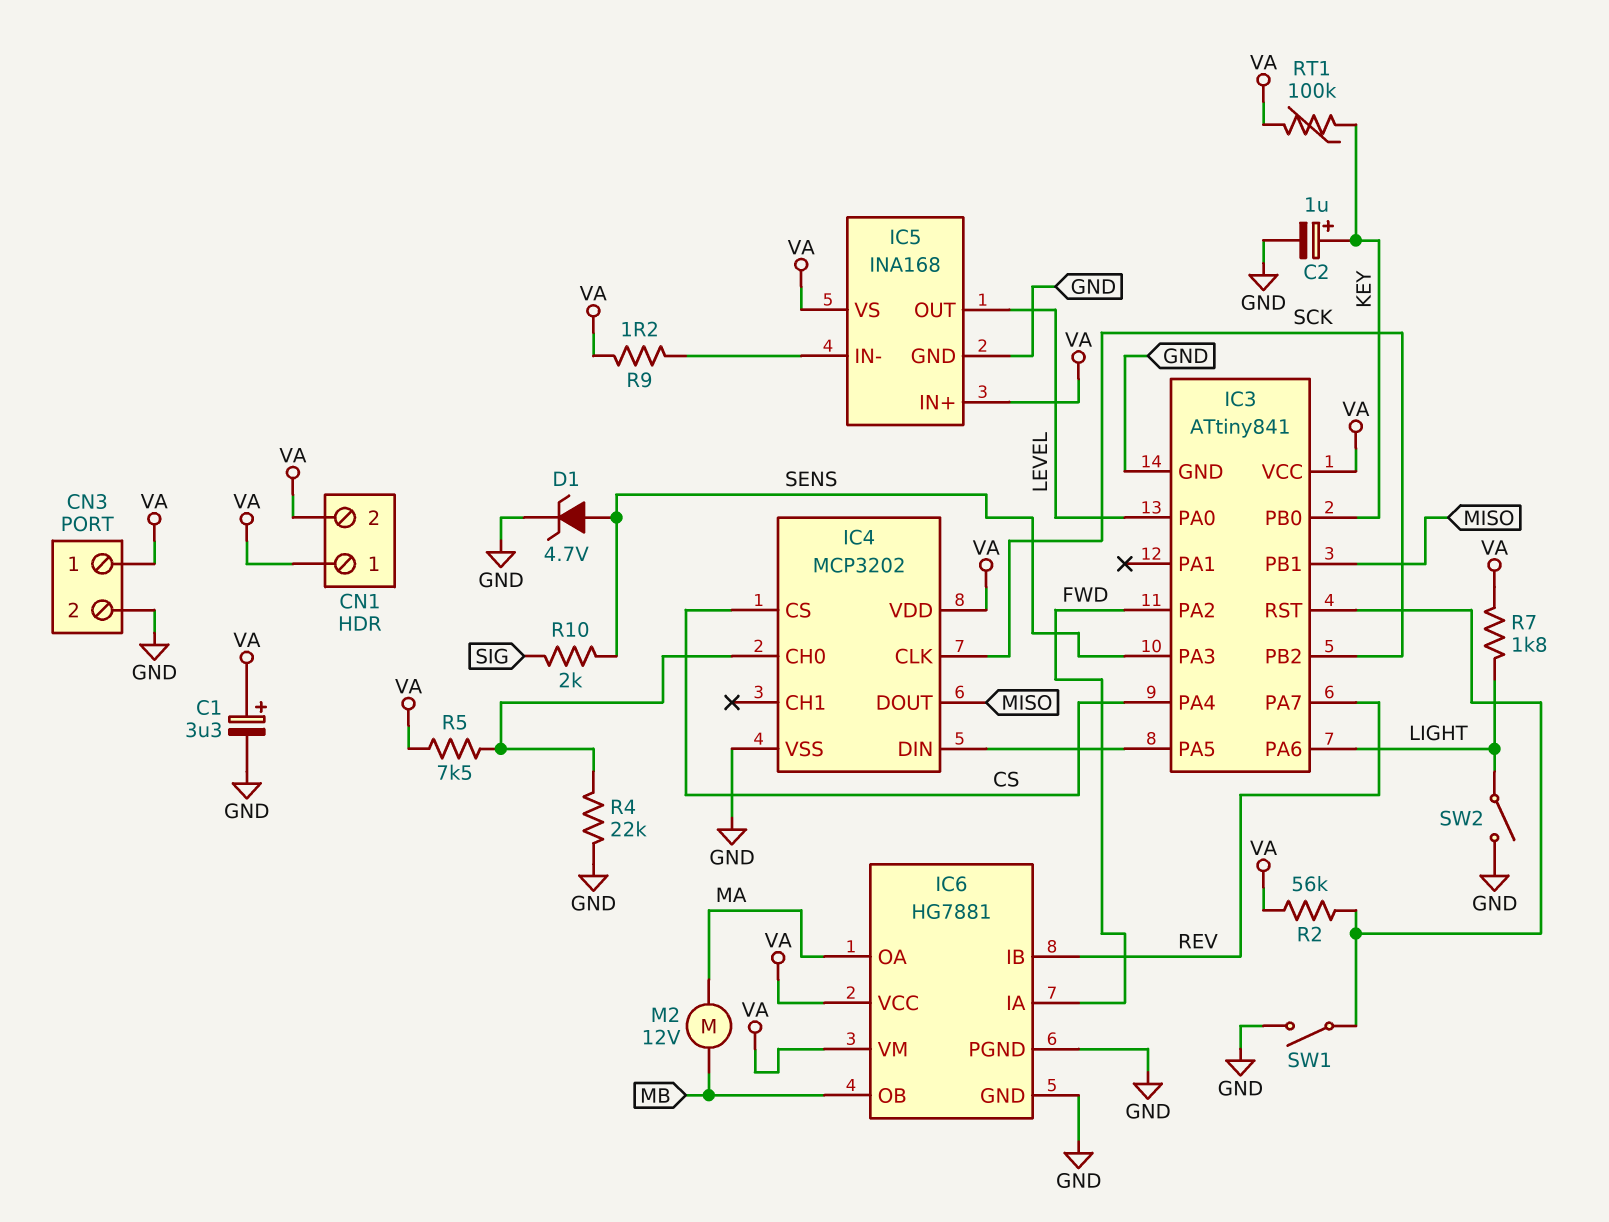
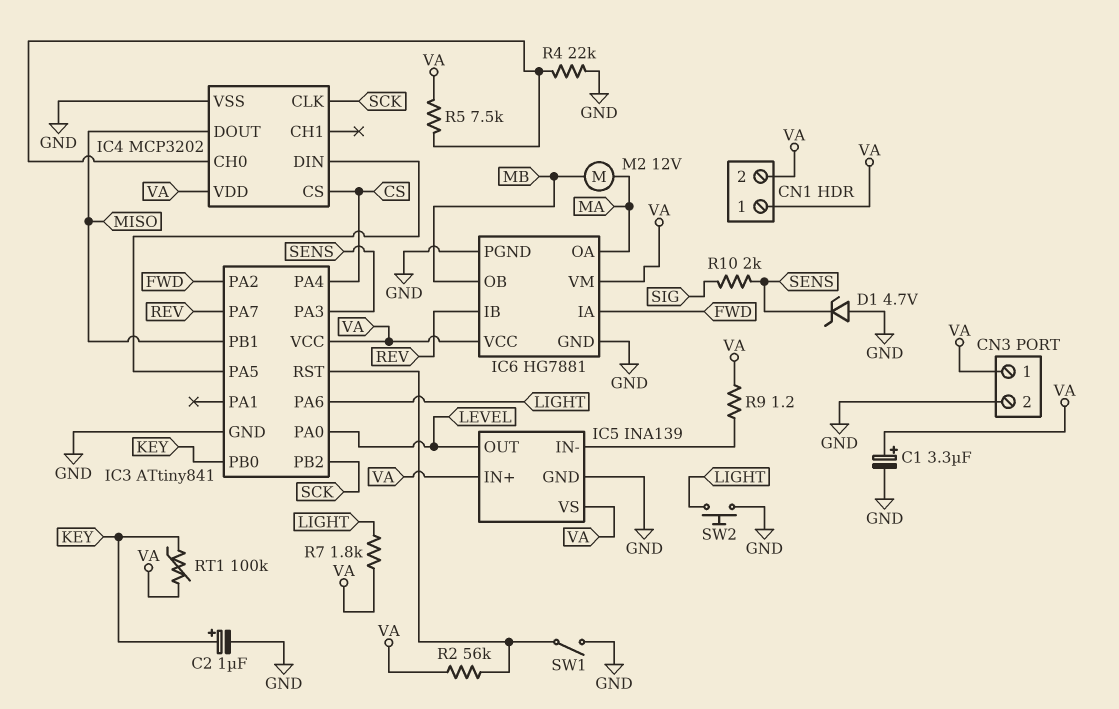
D1: zener 4.7V (A SENS, K GND) -> zener 4.7V (A GND, K SENS)
IC5: INA168 -> INA139
SW2: switch (GND, LIGHT) -> button (GND, LIGHT)

